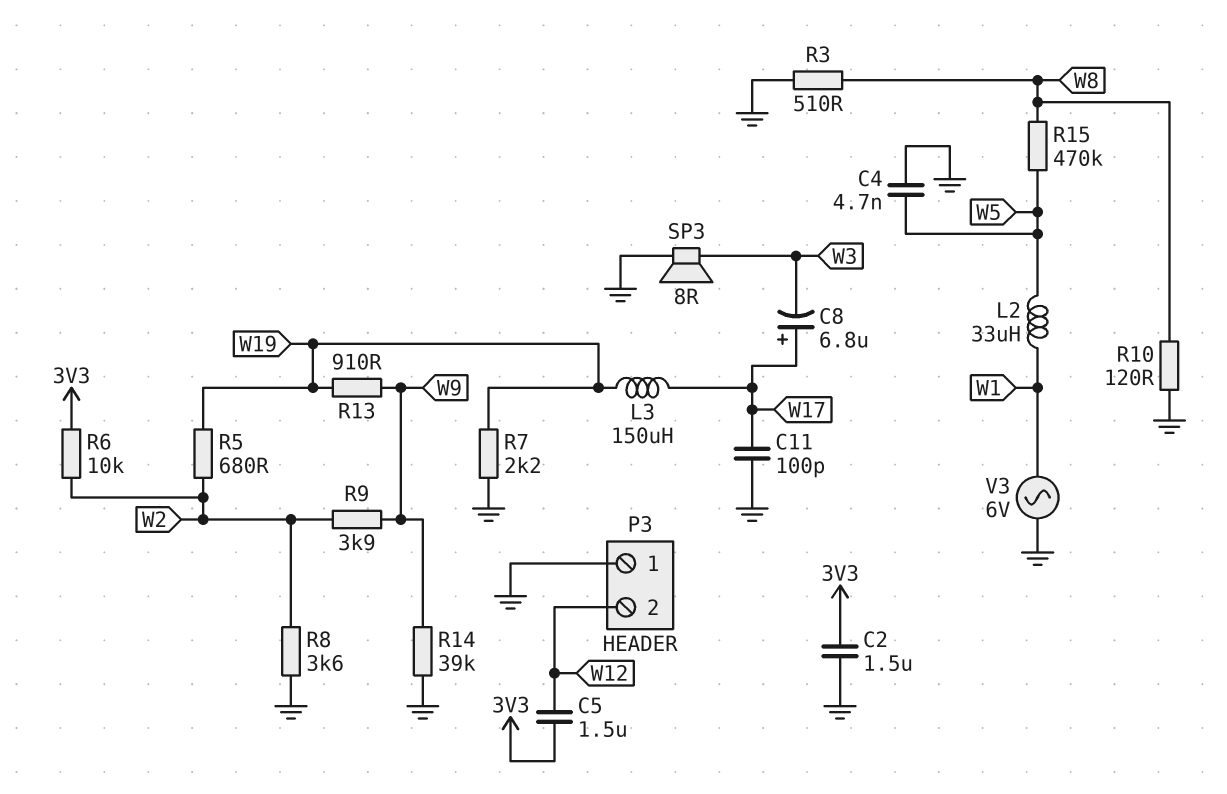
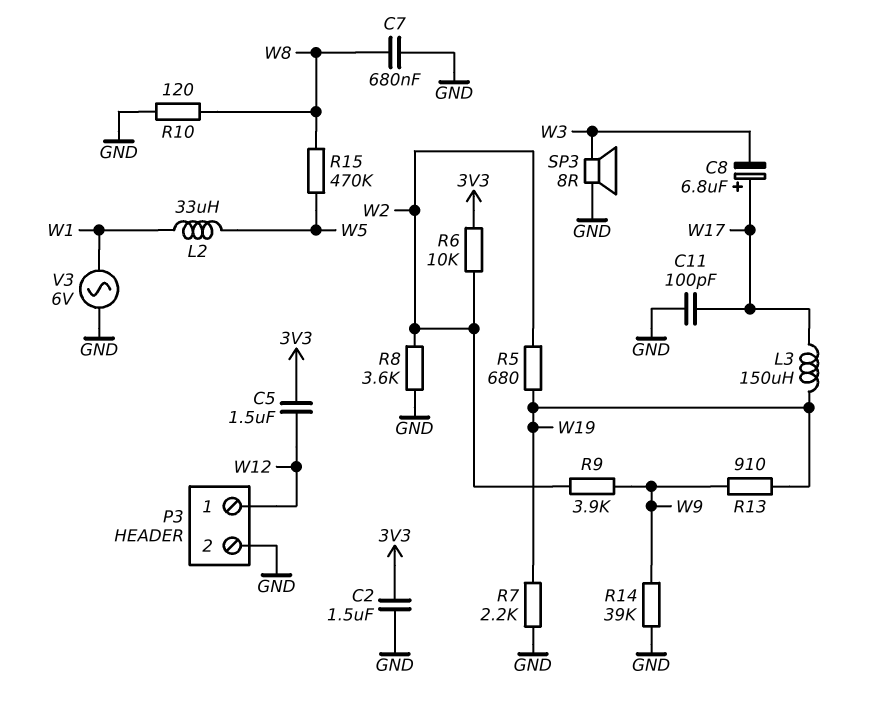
C4: 4.7nF (GND, W5) -> none
C7: none -> 680nF (GND, W8)
P3 pin 1: GND -> W12
P3 pin 2: W12 -> GND
R3: 510 (GND, W8) -> none

